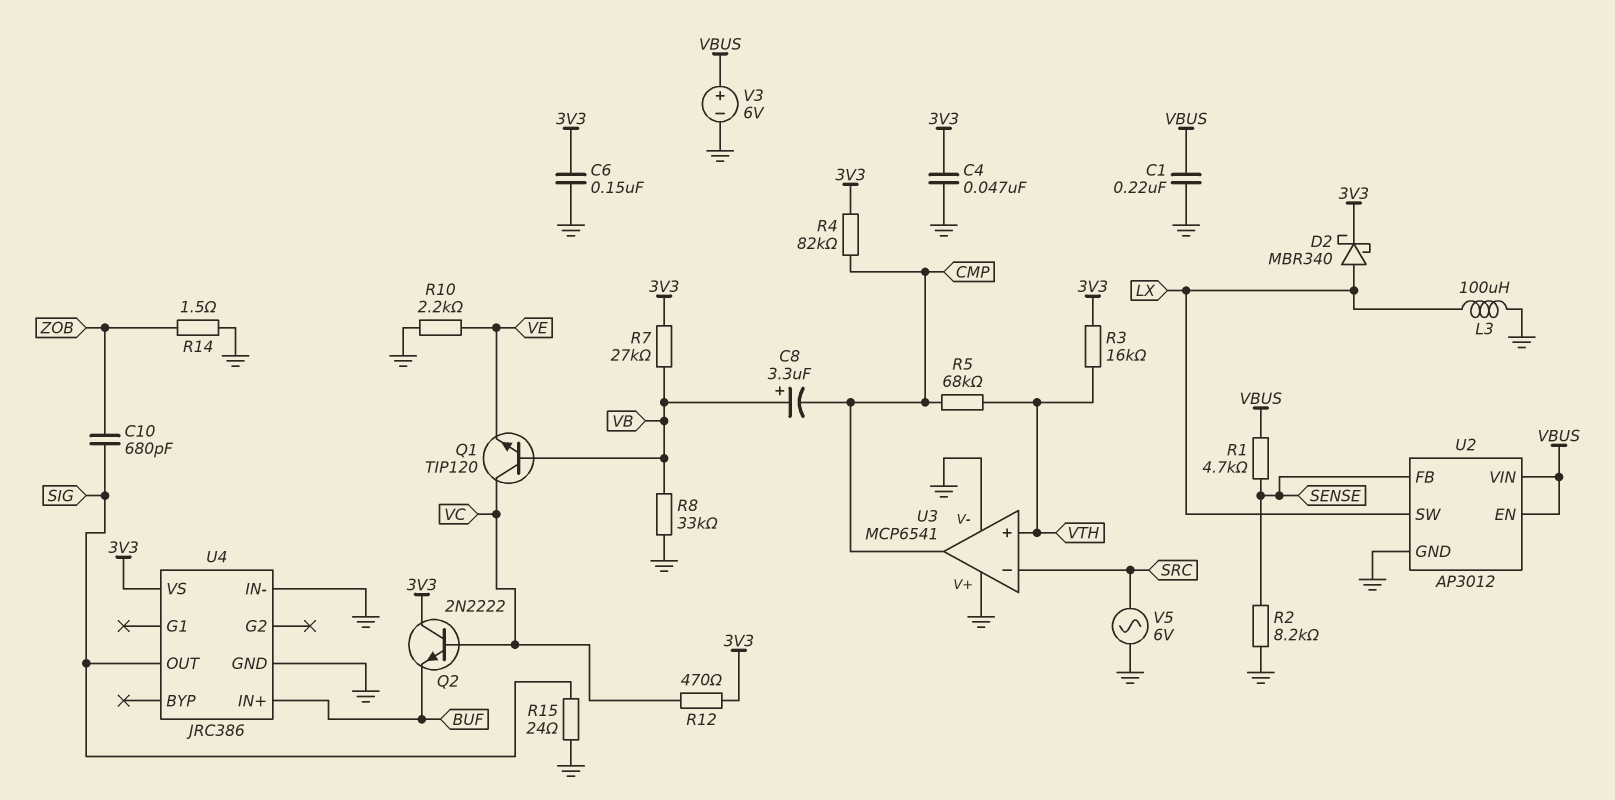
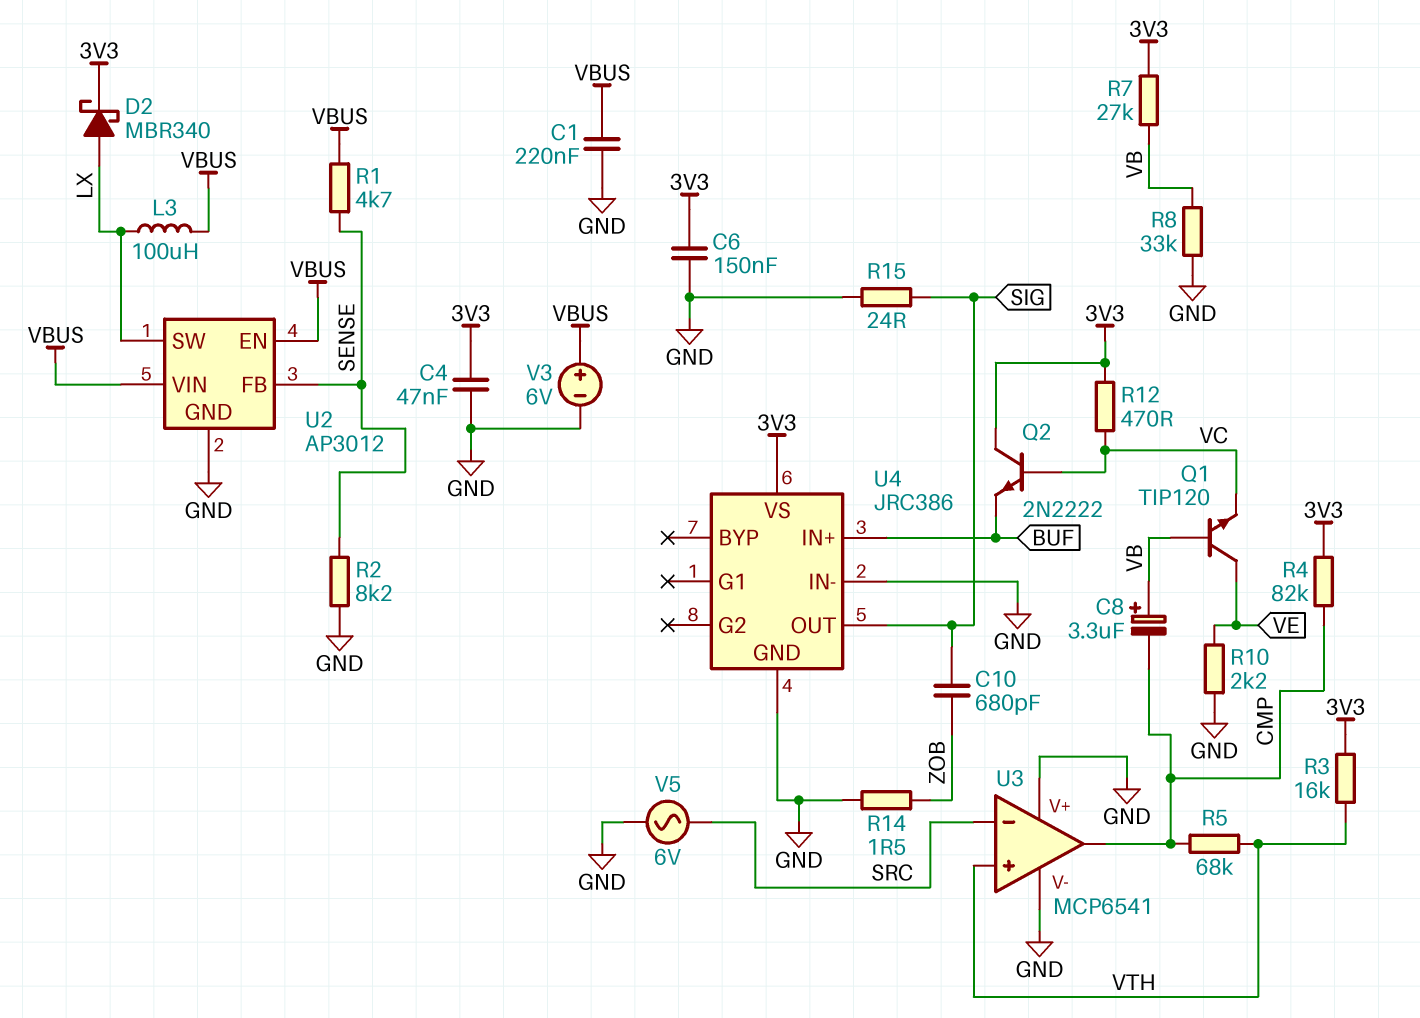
L3: 100uH (GND, LX) -> 100uH (LX, VBUS)
Q1: NPN TIP120 (B VB, C VC, E VE) -> NPN TIP120 (B VB, C VE, E VC)

